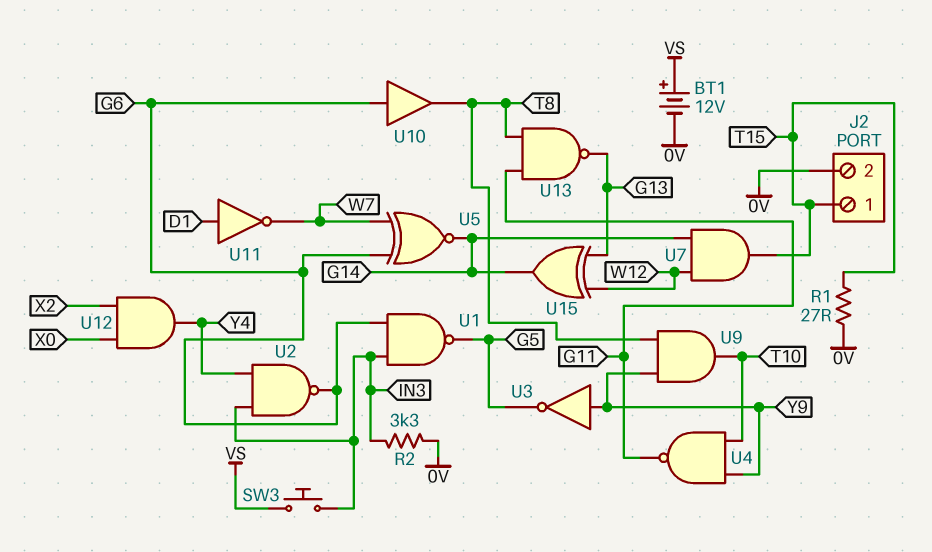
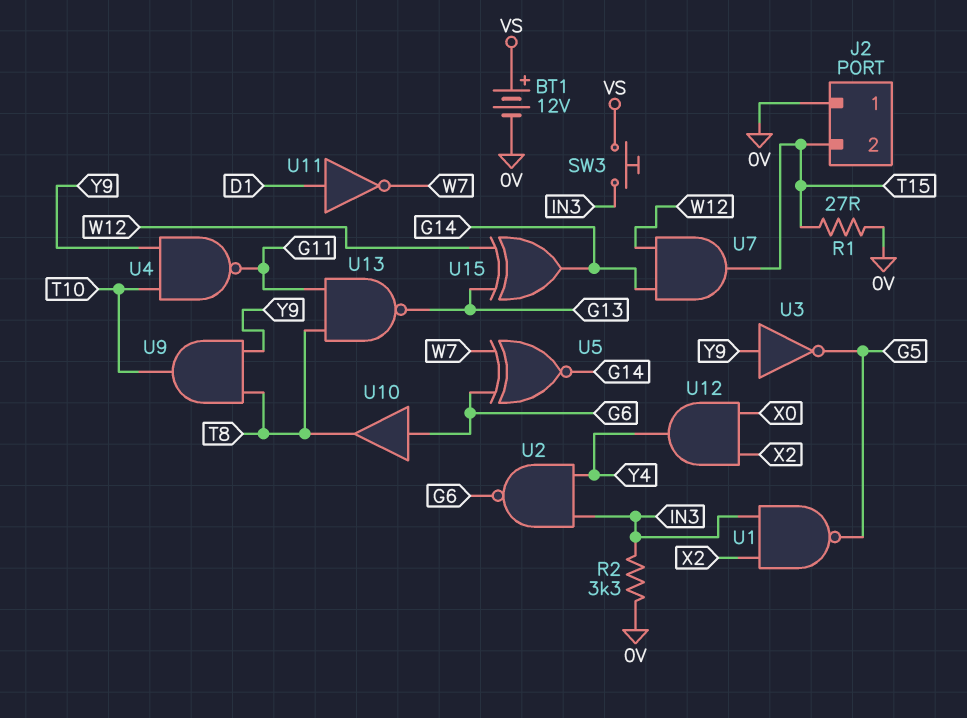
J2 pin 1: T15 -> 0V
J2 pin 2: 0V -> T15
U1: NAND (in G6, in IN3, out G5) -> NAND (in IN3, in X2, out G5)

